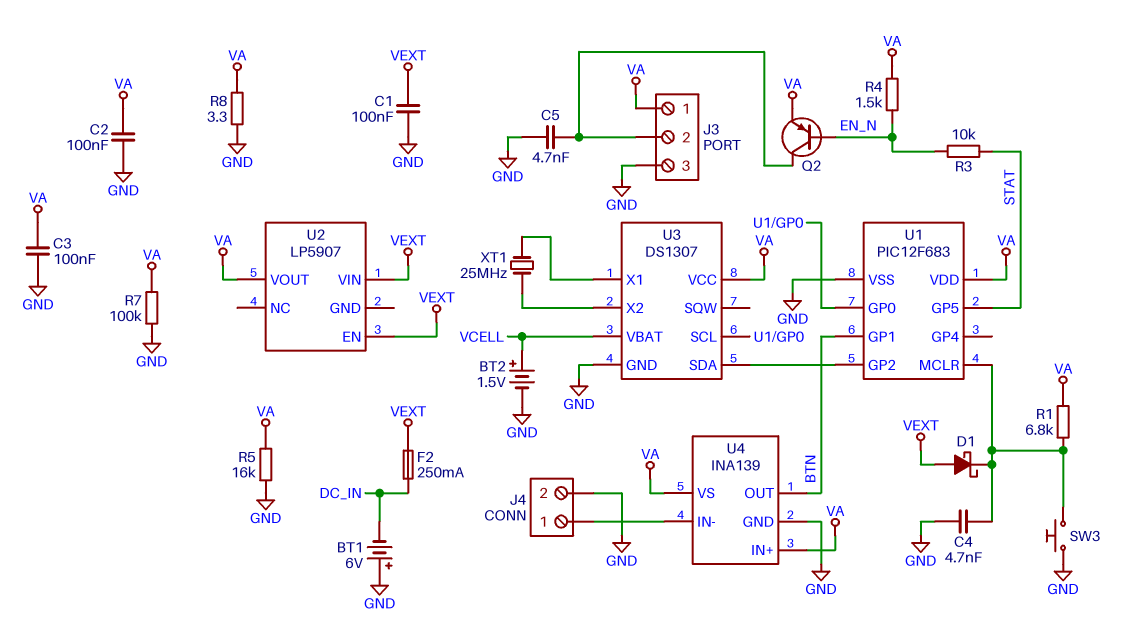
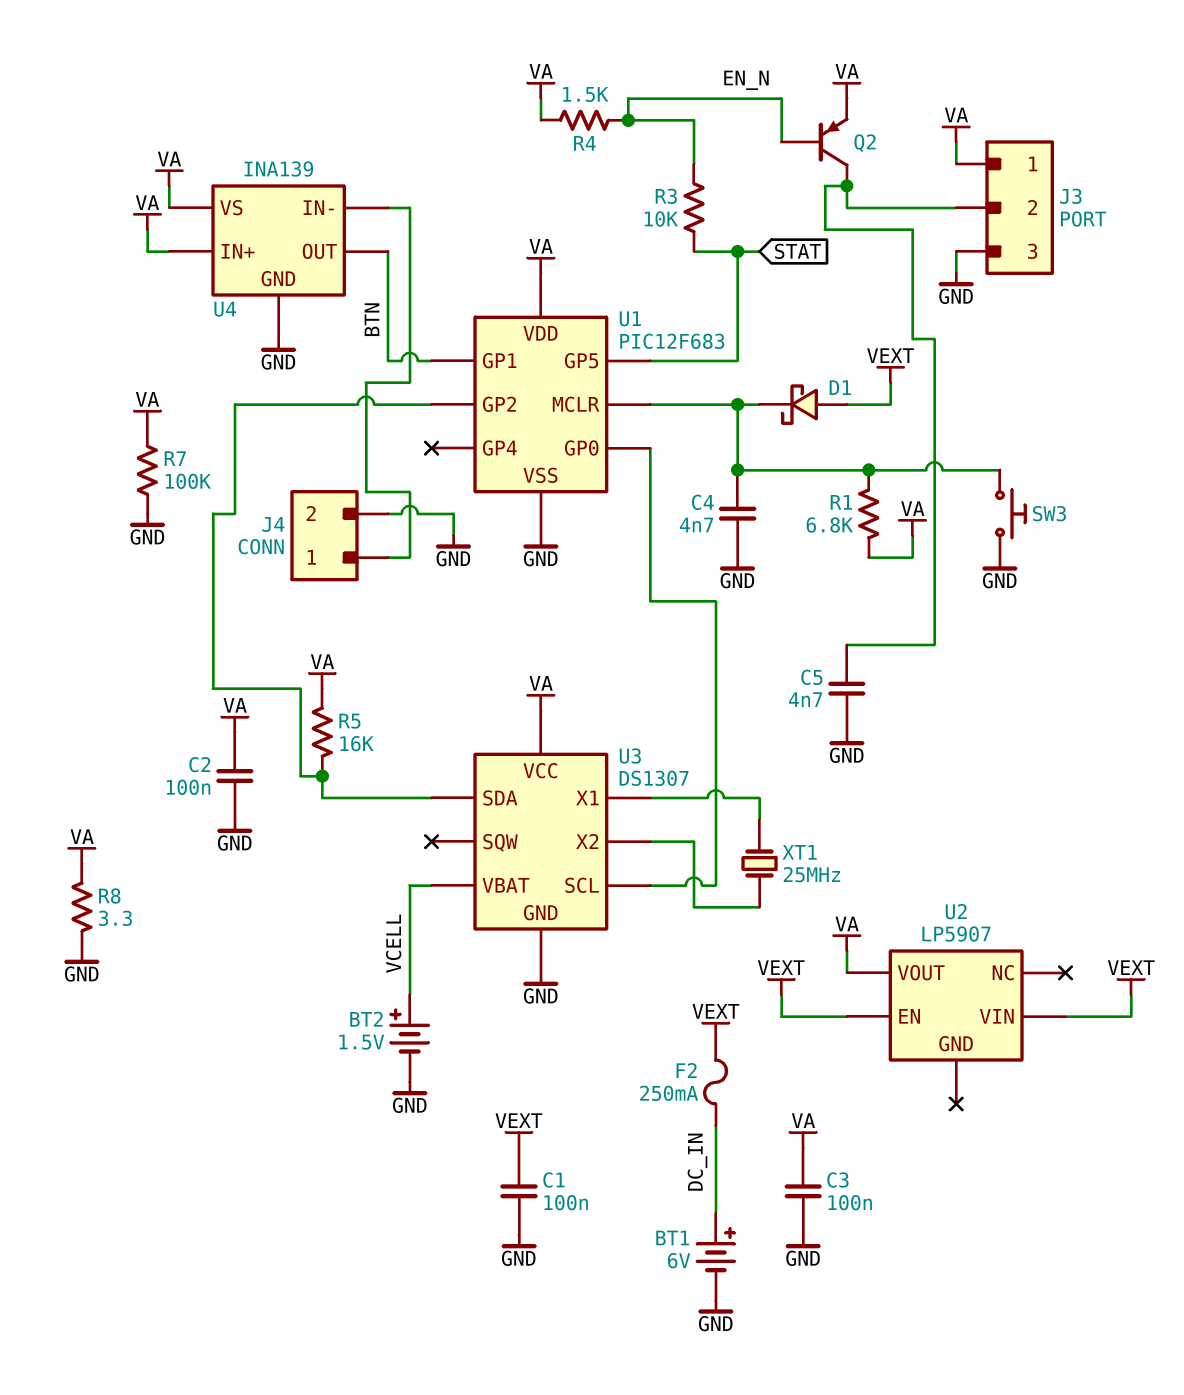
BT1: 6V (plus GND, minus DC_IN) -> 6V (plus DC_IN, minus GND)
R5: 16k (GND, VA) -> 16k (U1/GP2, VA)

